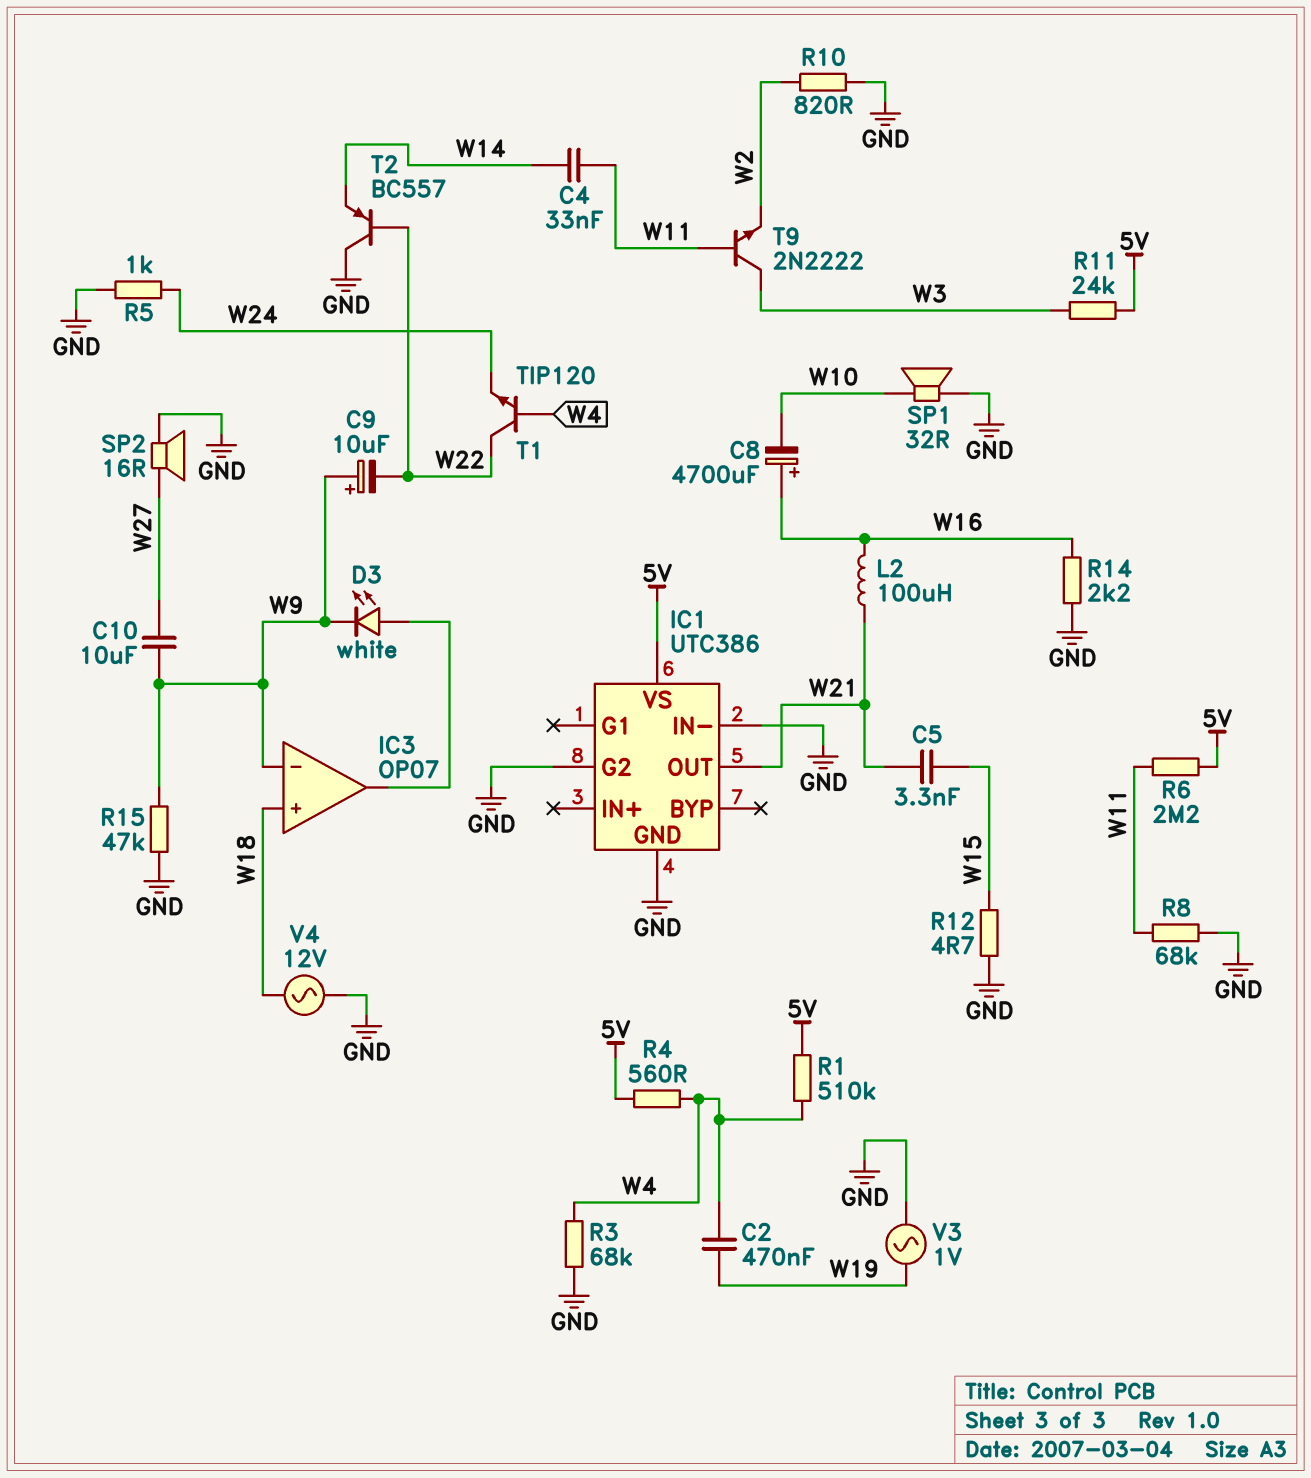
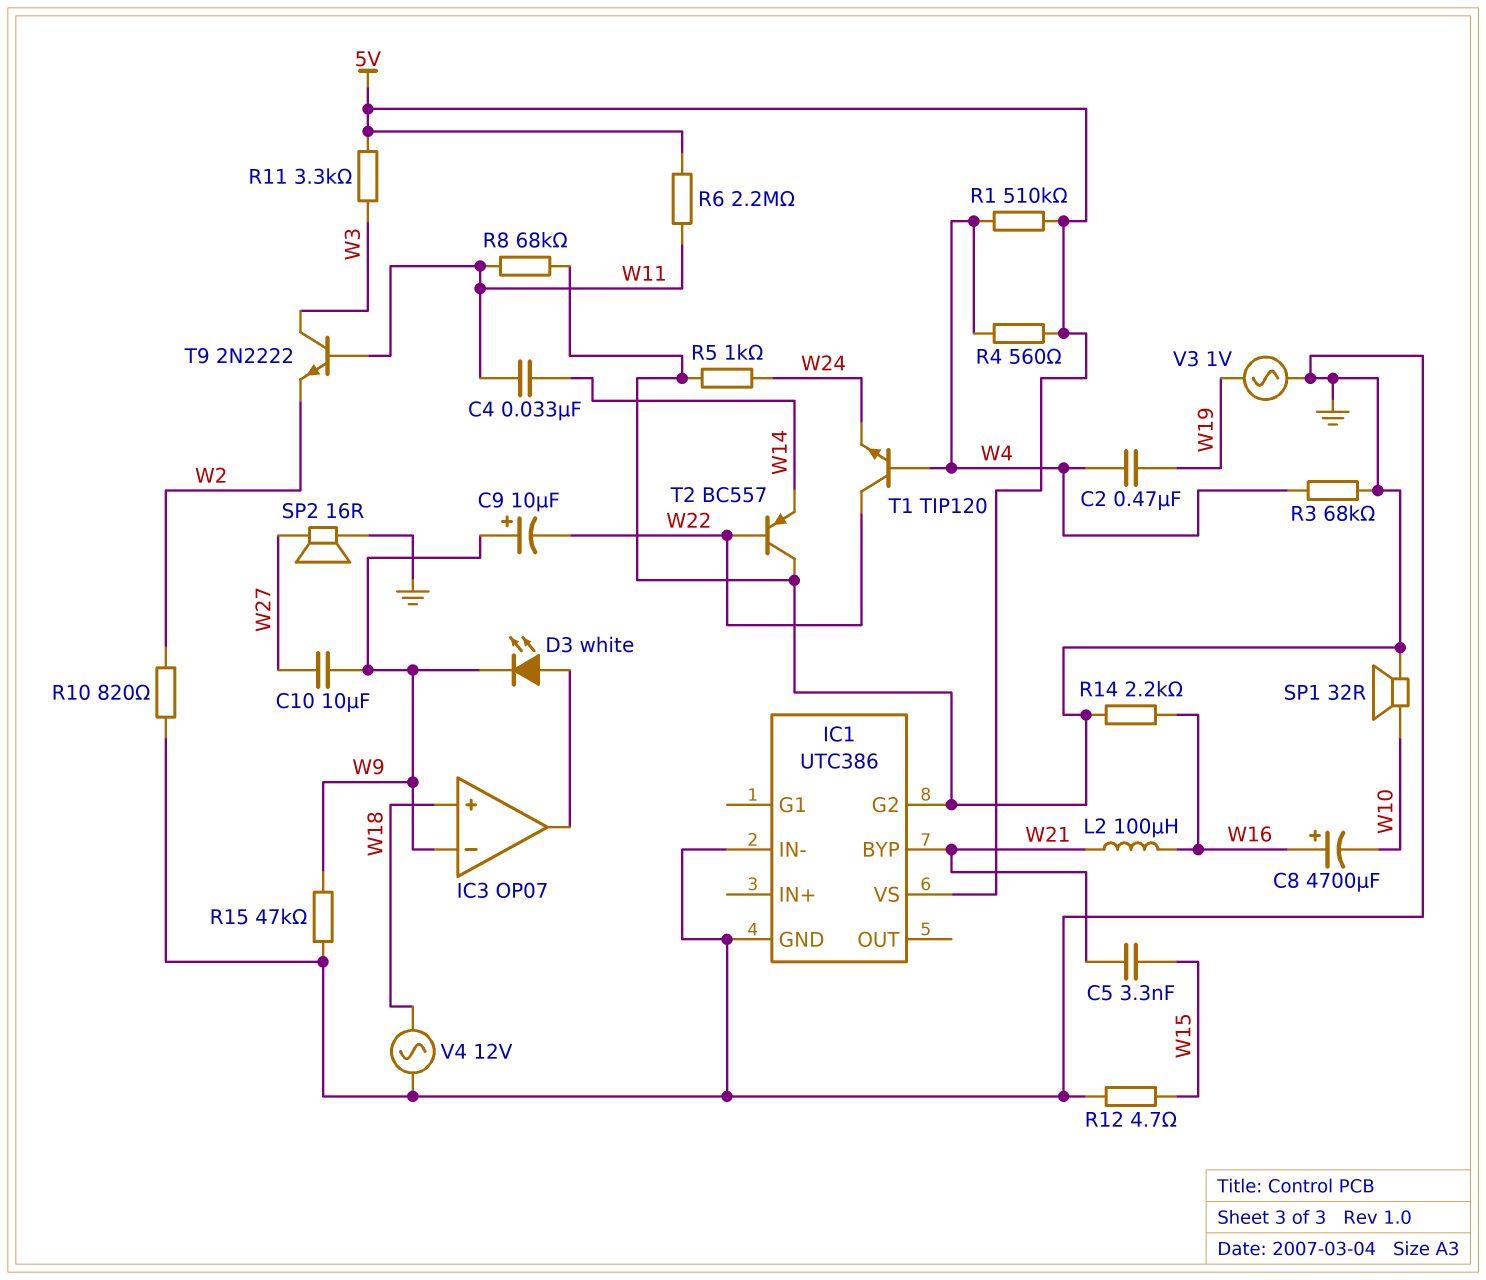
IC1 pin BYP: none -> W21
IC1 pin OUT: W21 -> none
R11: 24k (5V, W3) -> 3.3k (5V, W3)

